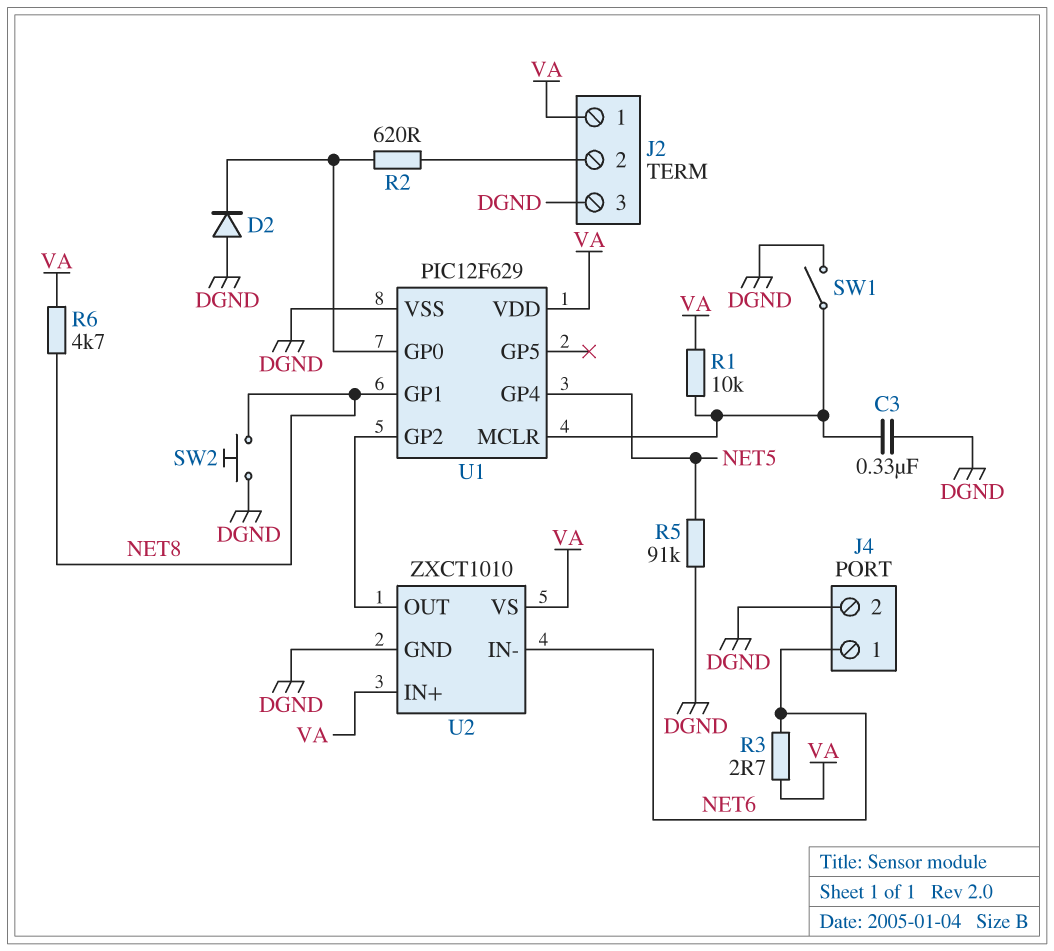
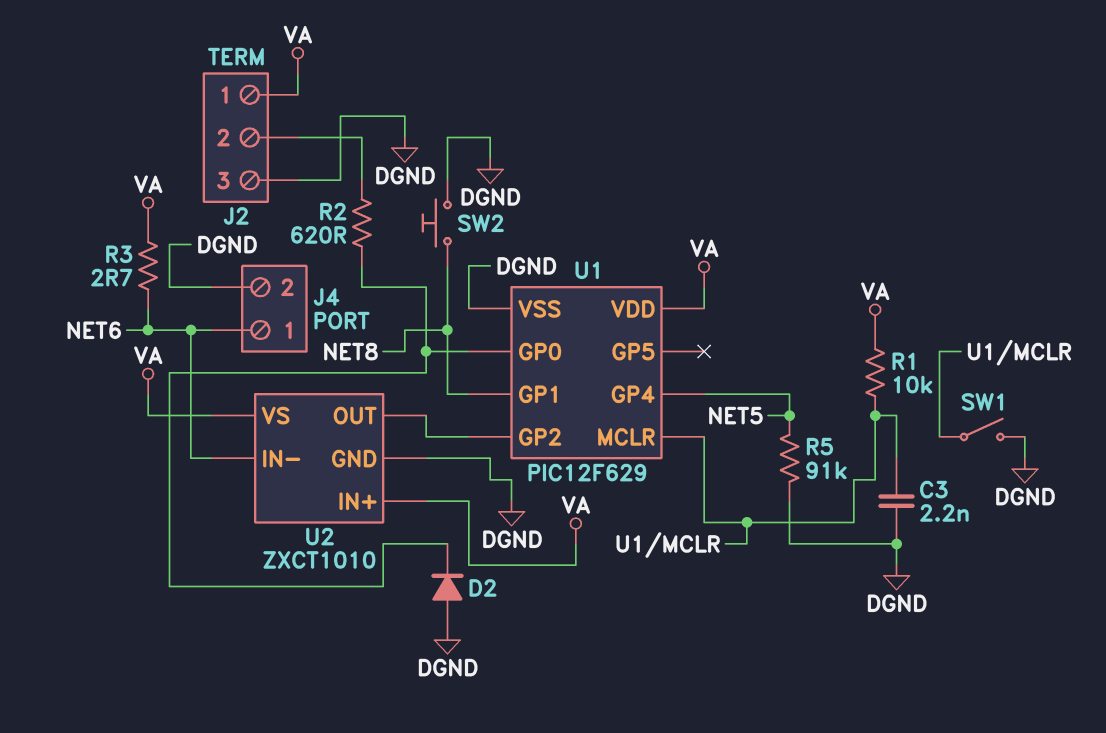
C3: 330nF (DGND, U1/MCLR) -> 2.2nF (DGND, U1/MCLR)
R6: 4.7k (NET8, VA) -> none

